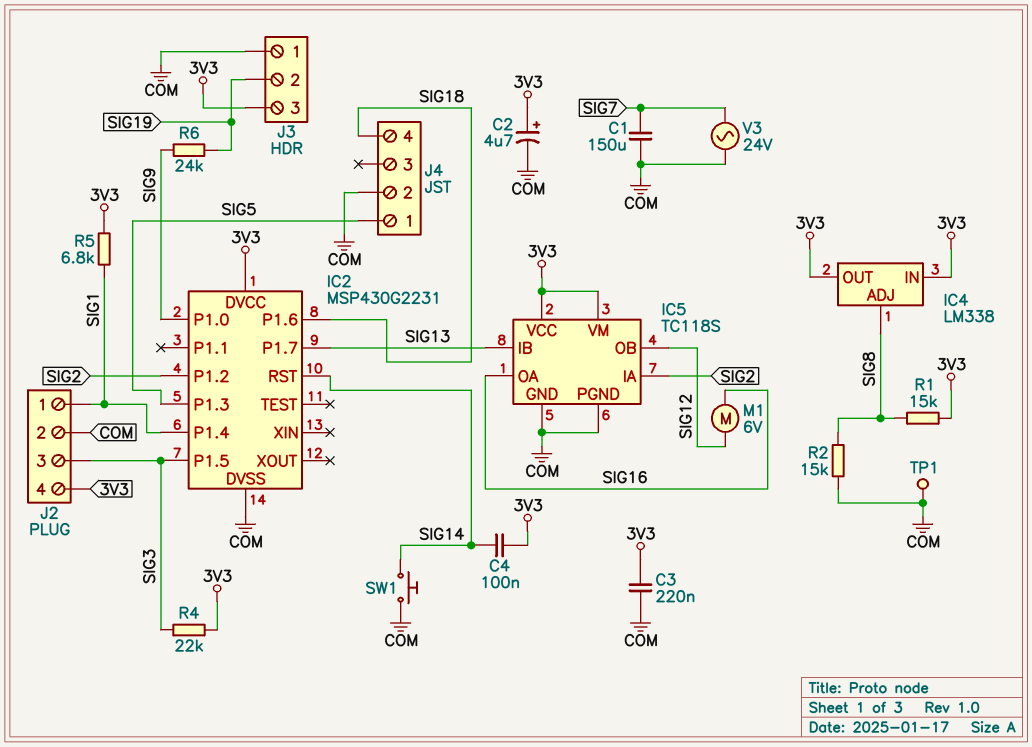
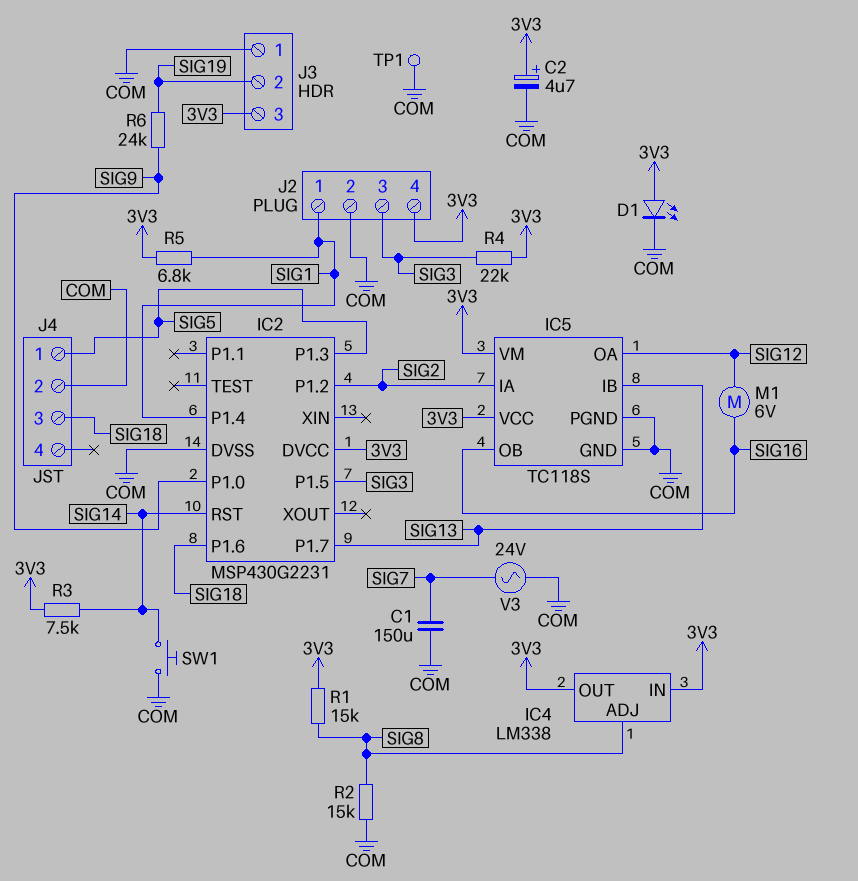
C3: 220nF (3V3, COM) -> none
C4: 100nF (3V3, SIG14) -> none
D1: none -> LED (A 3V3, K COM)
IC5 pin OA: SIG16 -> SIG12
IC5 pin OB: SIG12 -> SIG16
J4 pin 3: none -> SIG18
J4 pin 4: SIG18 -> none
R3: none -> 7.5k (3V3, SIG14)

